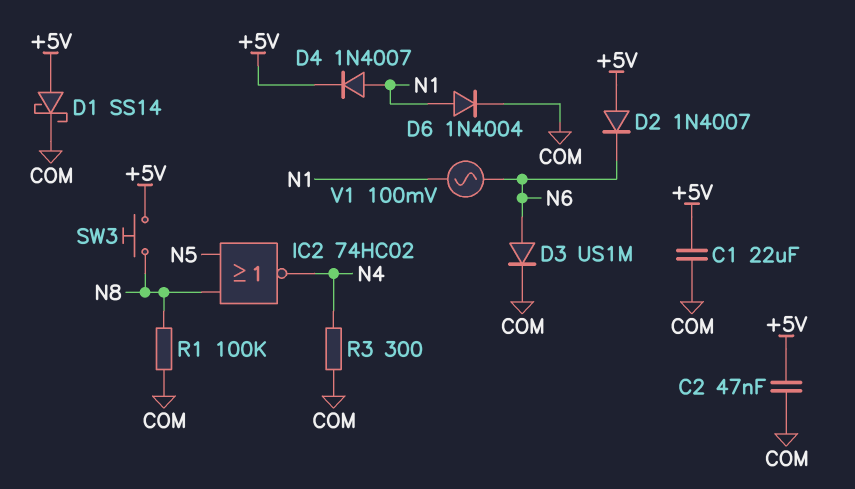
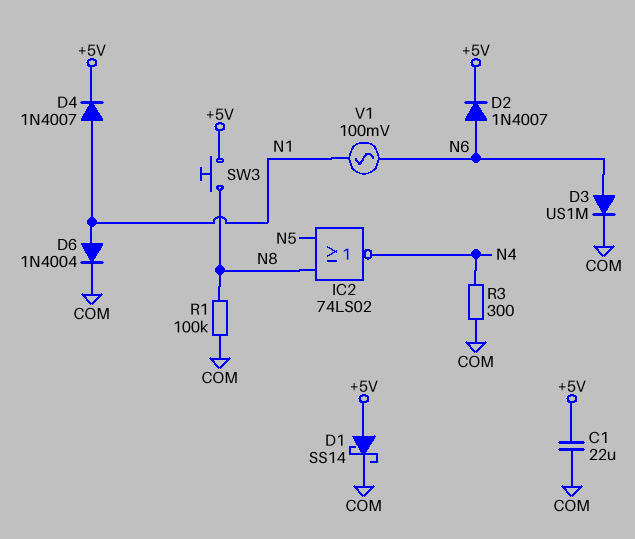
C2: 47nF (+5V, COM) -> none
D2: diode 1N4007 (A +5V, K N6) -> diode 1N4007 (A N6, K +5V)
IC2: NOR 74HC02 (in N5, in N8, out N4) -> NOR 74LS02 (in N5, in N8, out N4)

